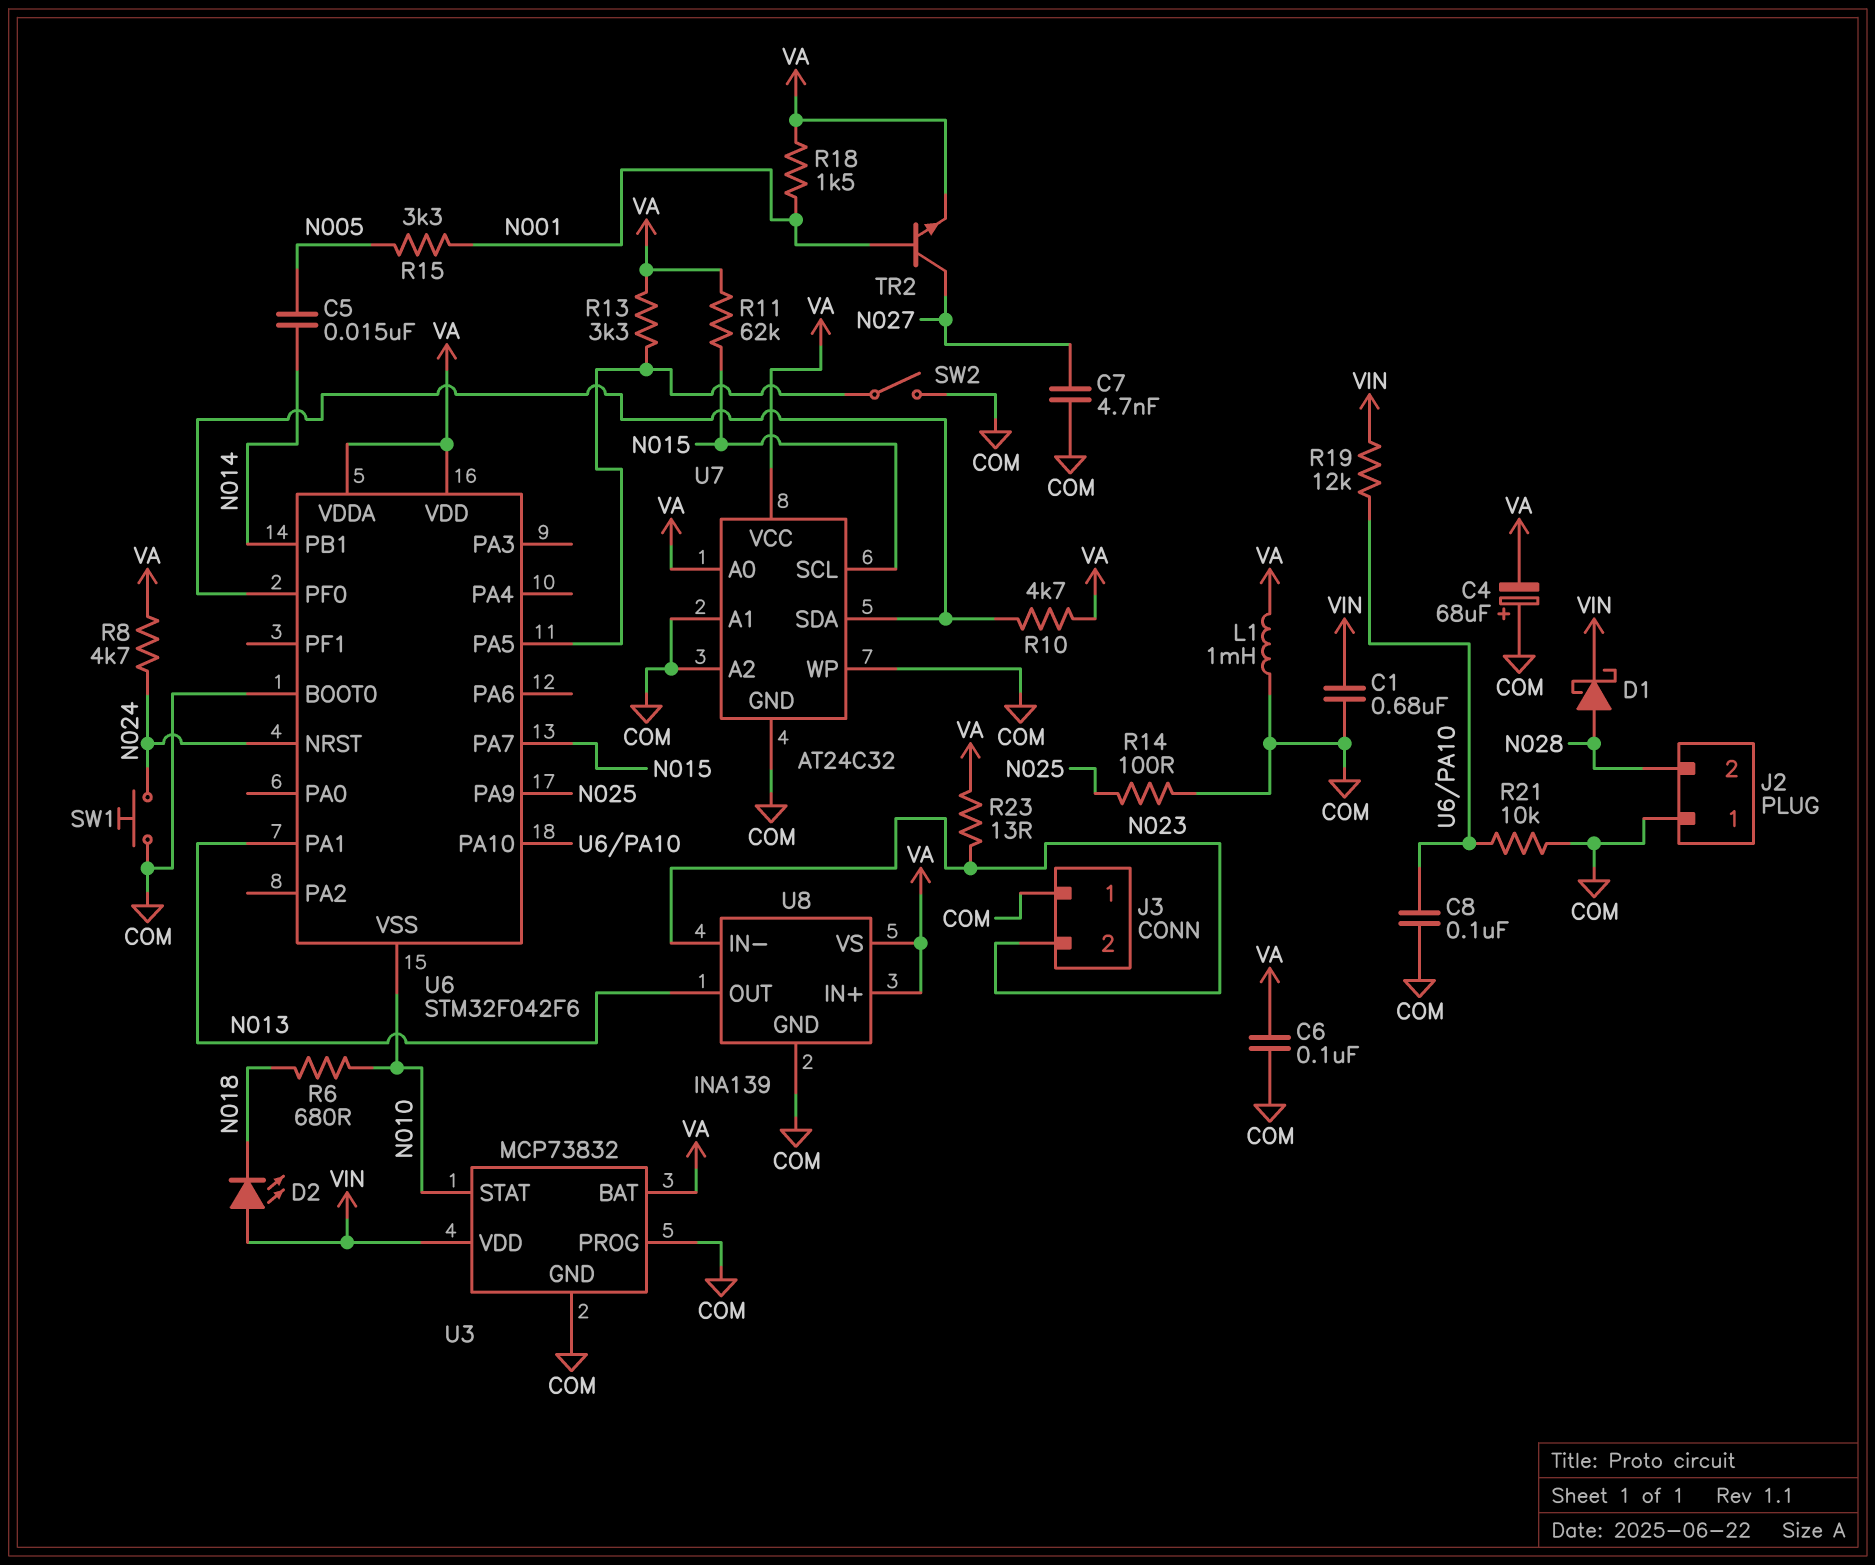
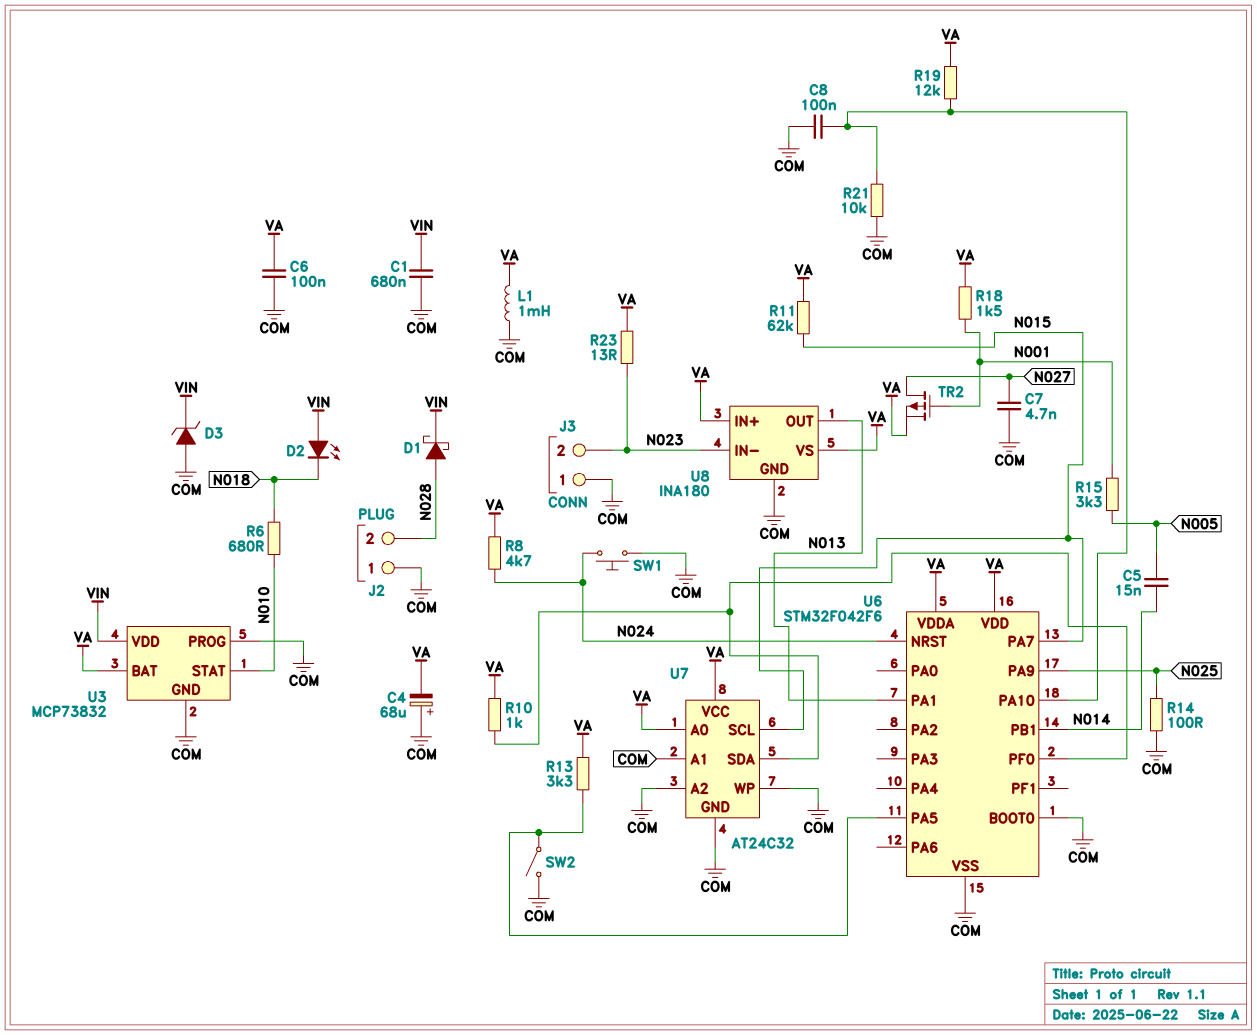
D3: none -> zener (A COM, K VIN)
R10: 4.7k (U6/PF0, VA) -> 1k (U6/PF0, VA)
R19: 12k (U6/PA10, VIN) -> 12k (U6/PA10, VA)
TR2: NPN (B N001, C N027, E VA) -> PMOS (G N001, D N027, S VA)
U6 pin VSS: N010 -> COM
U8: INA139 -> INA180

